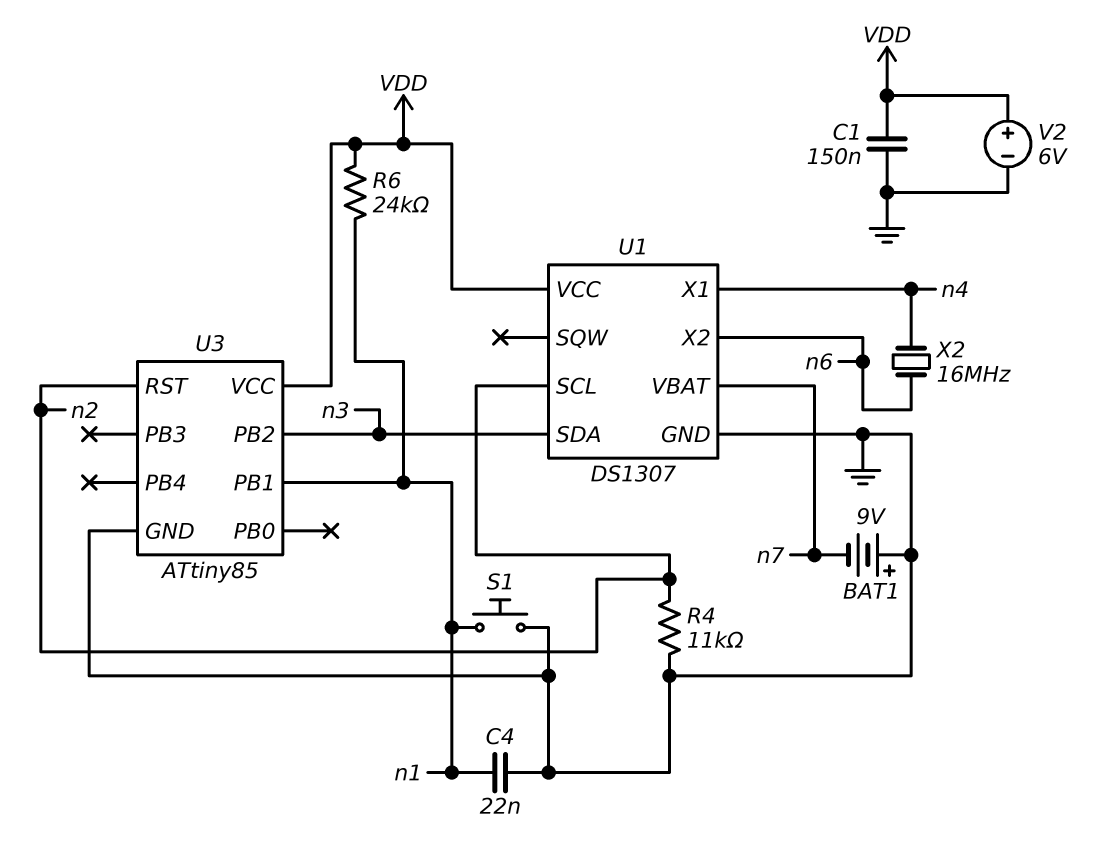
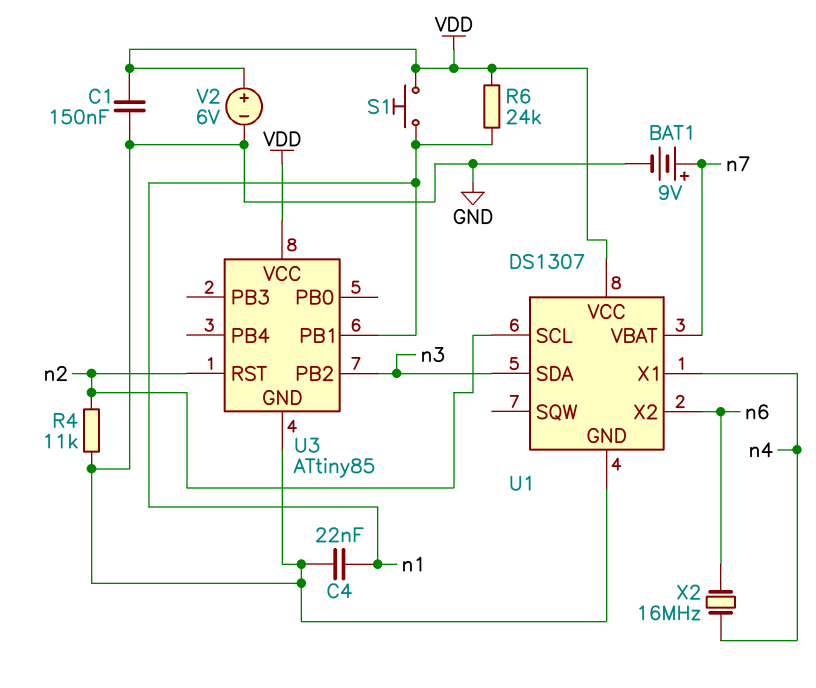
BAT1: 9V (plus GND, minus n7) -> 9V (plus n7, minus GND)
S1: button (GND, n1) -> button (VDD, n1)

